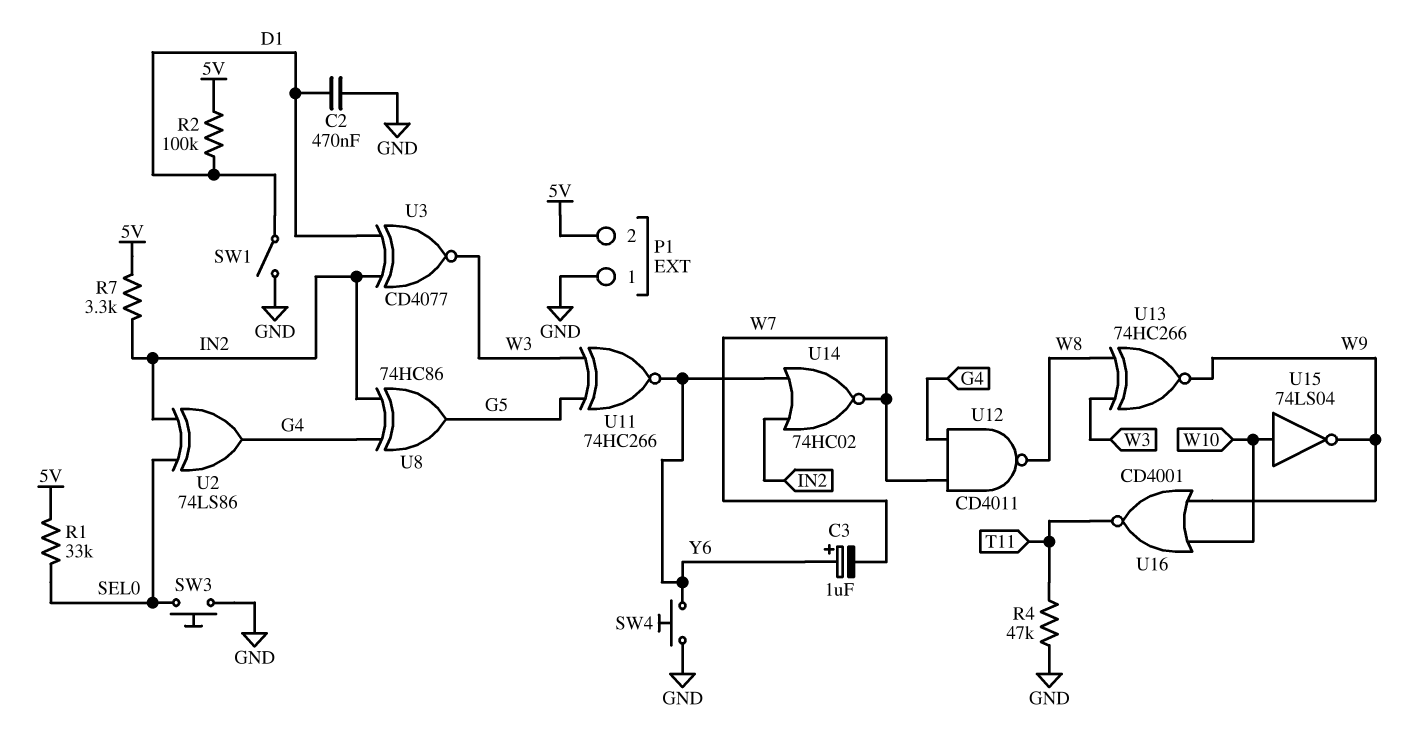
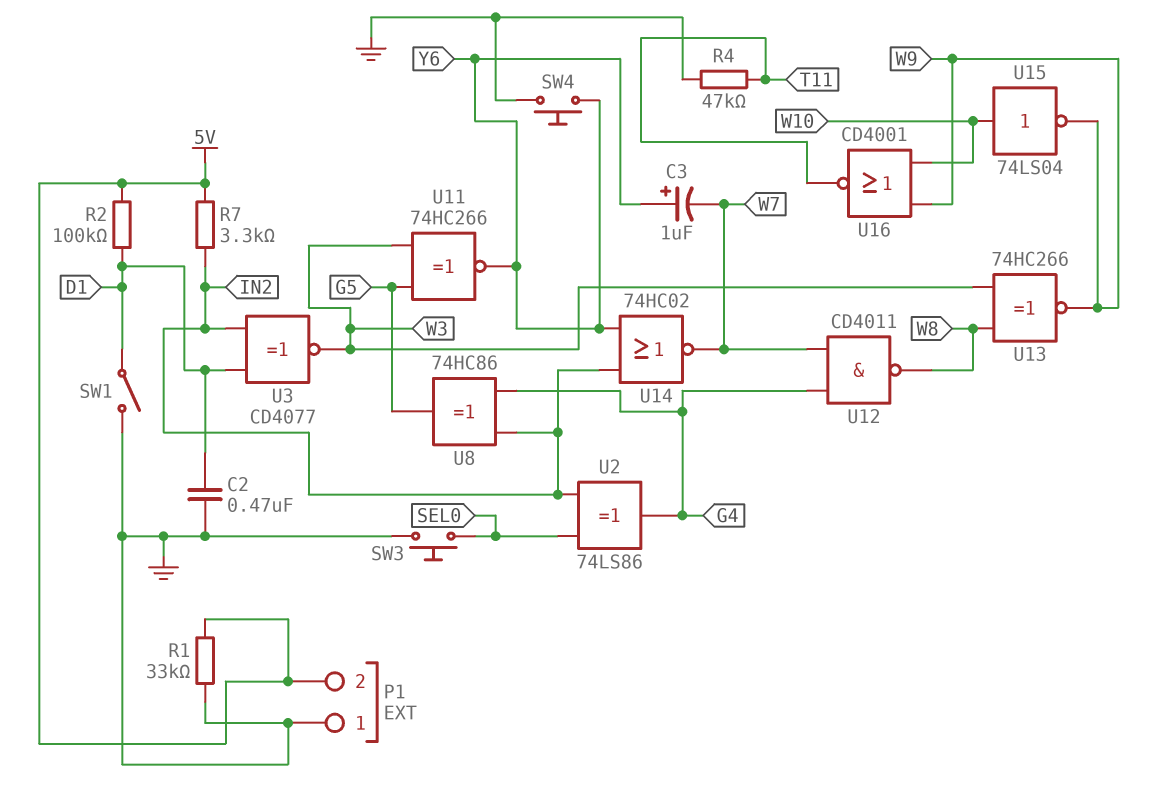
R1: 33k (5V, SEL0) -> 33k (5V, GND)

